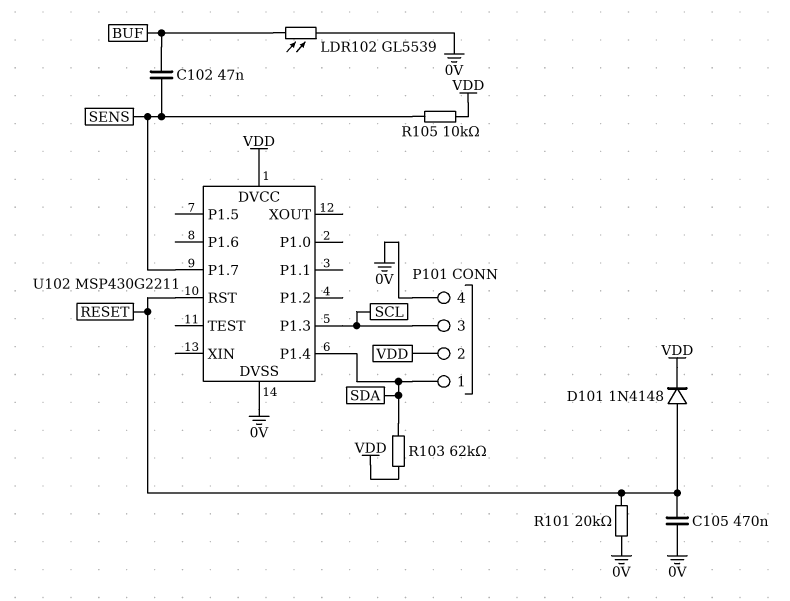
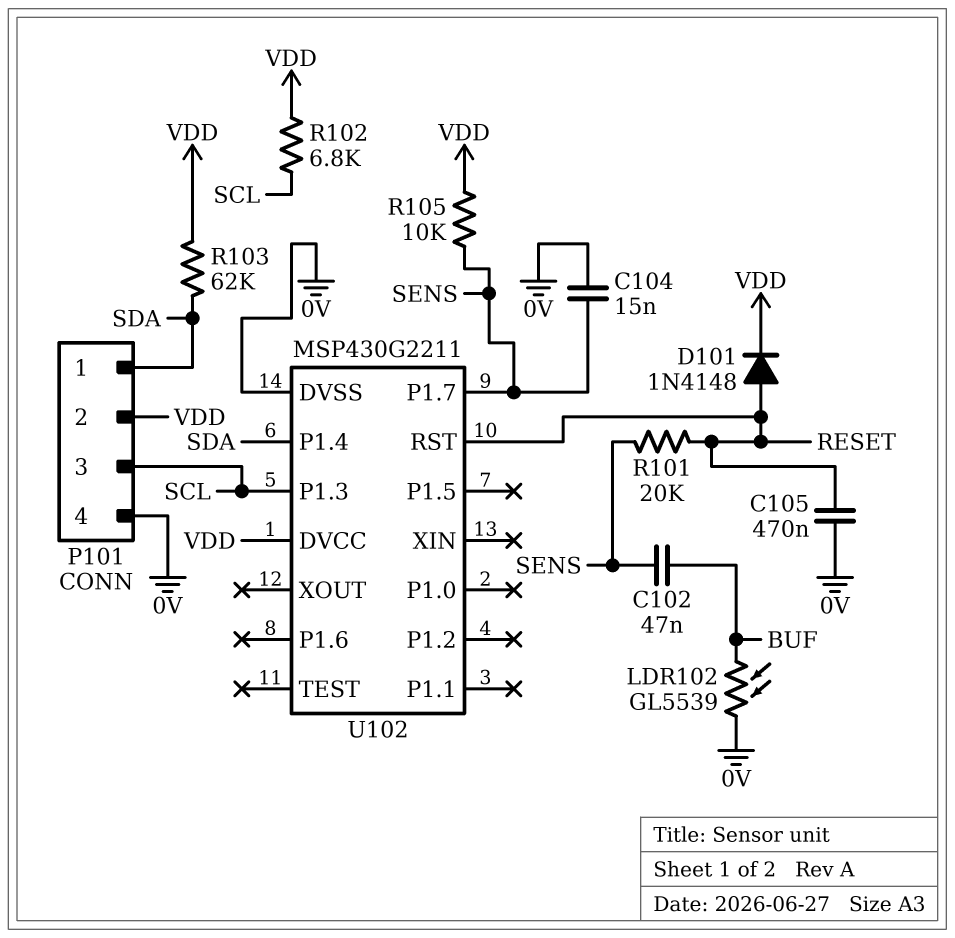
C104: none -> 15nF (0V, SENS)
R101: 20k (0V, RESET) -> 20k (RESET, SENS)
R102: none -> 6.8k (SCL, VDD)

